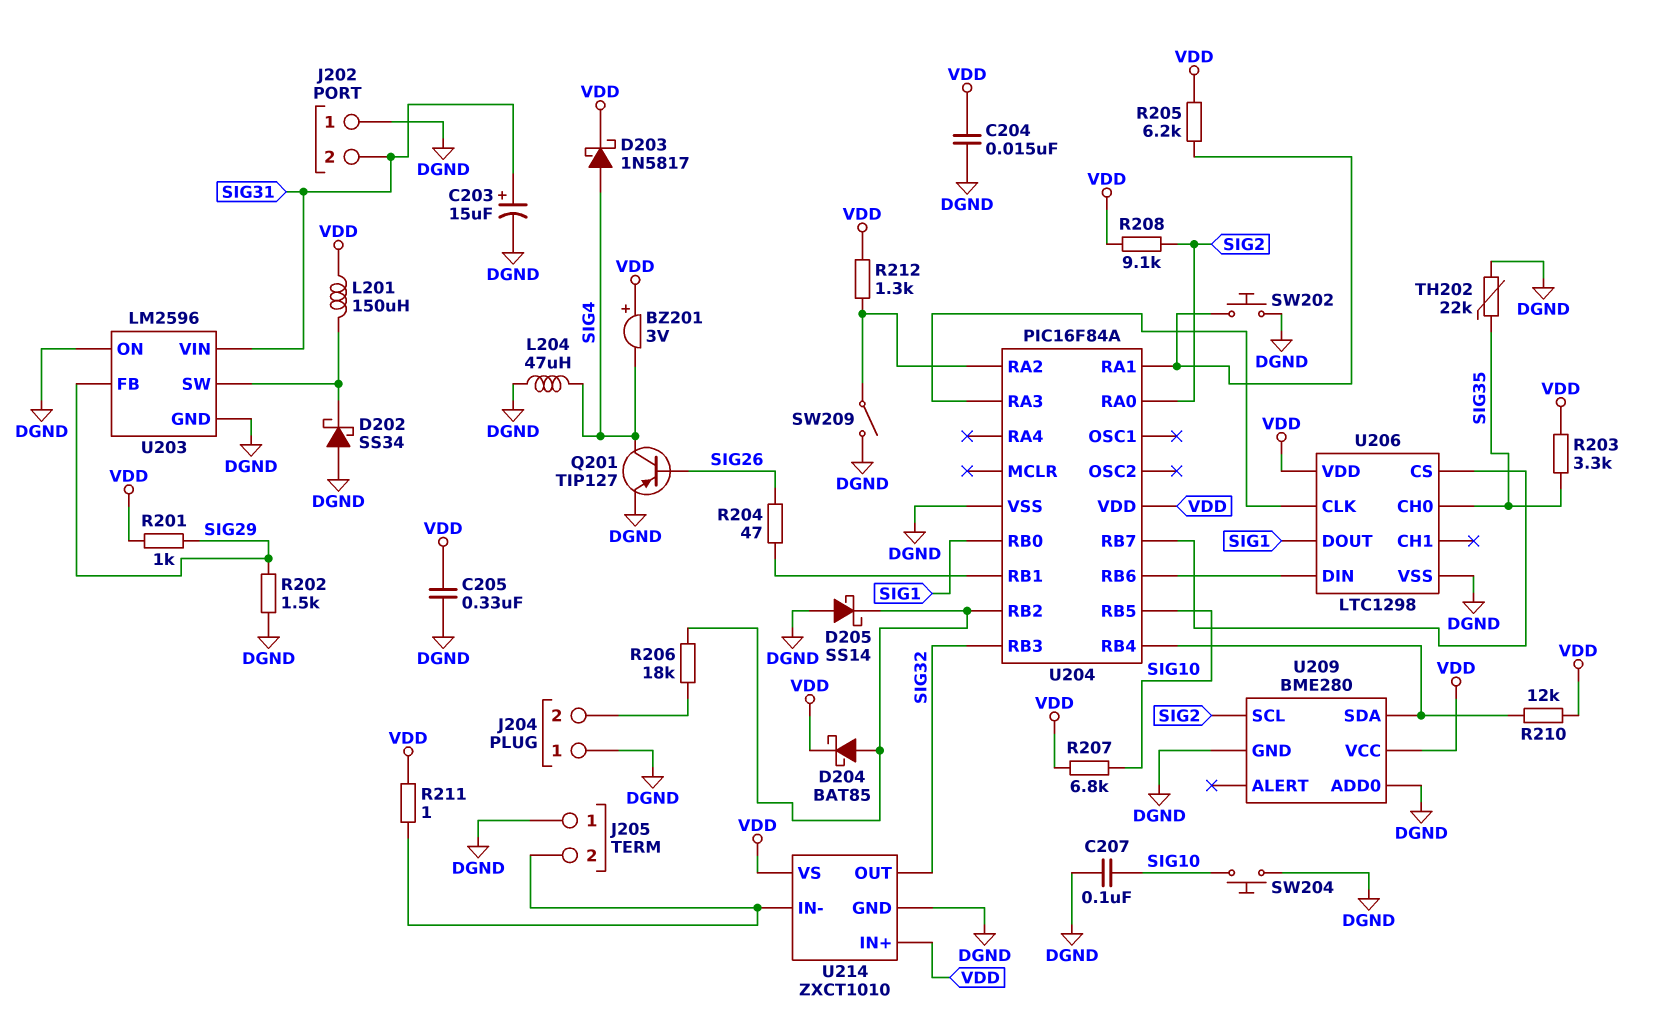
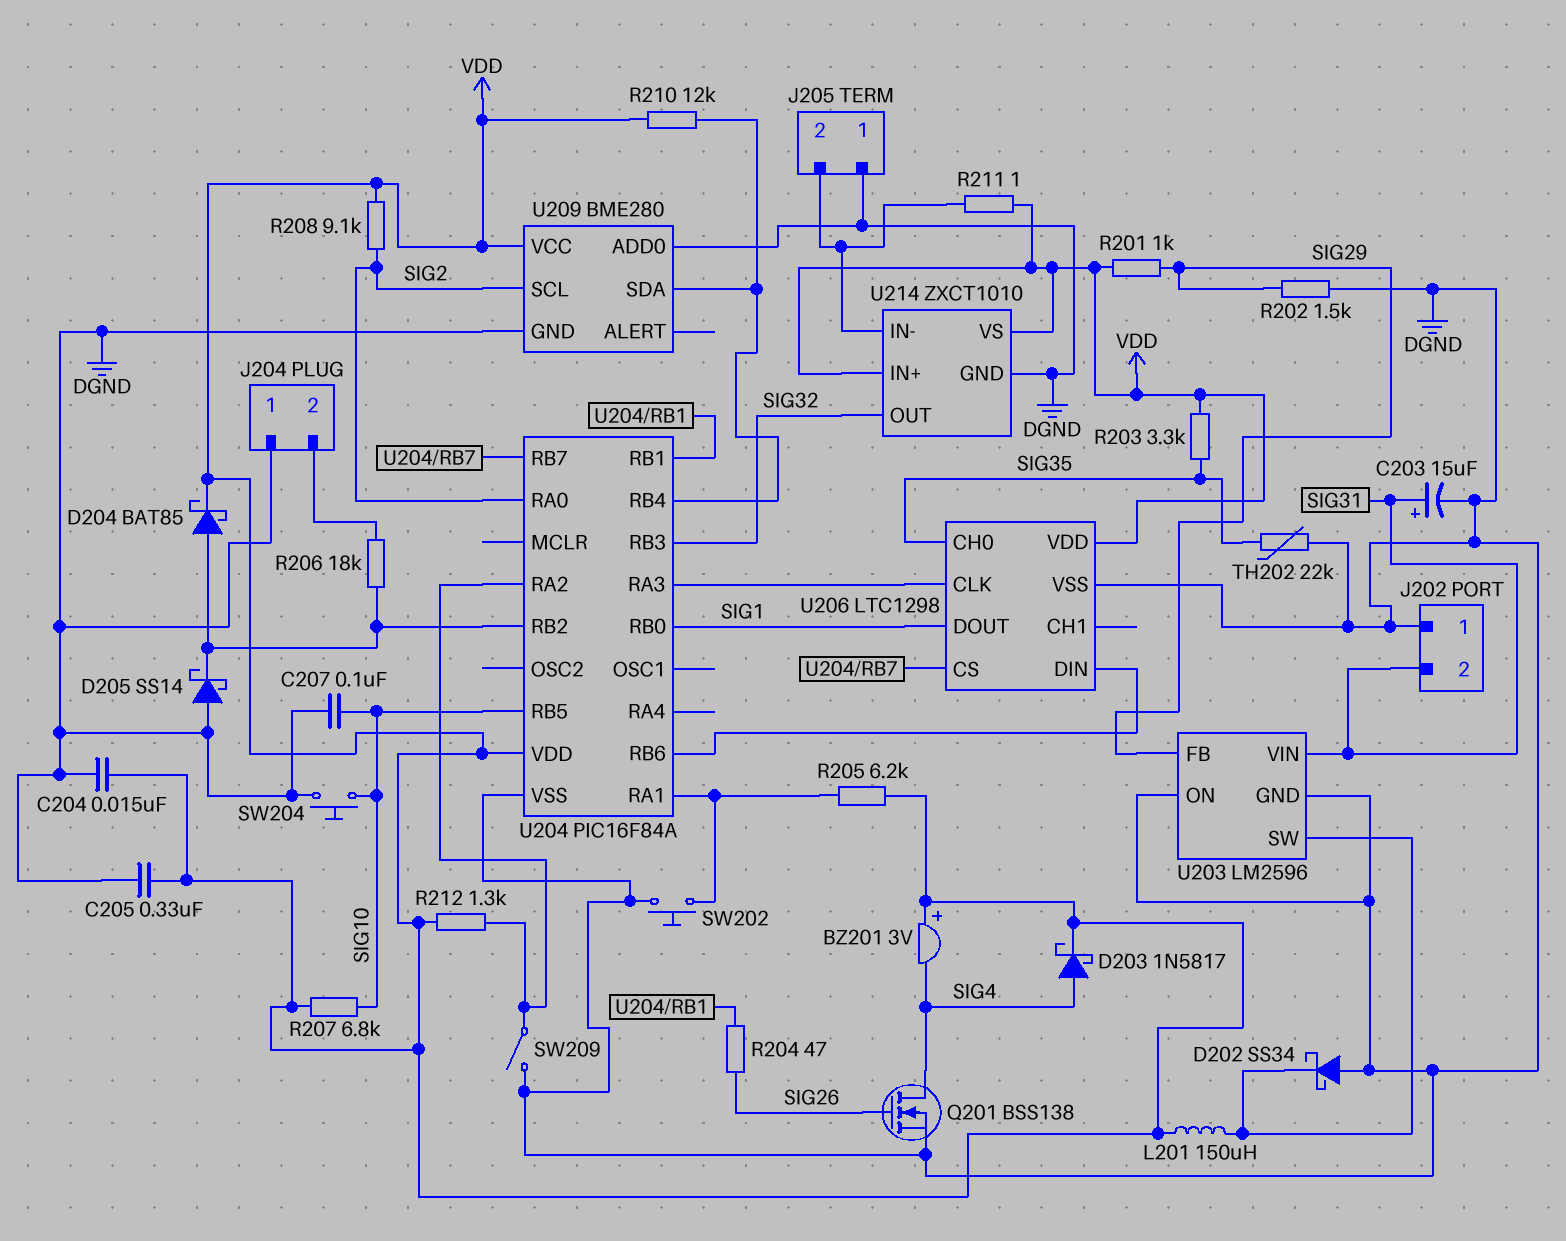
L204: 47uH (DGND, SIG4) -> none
Q201: PNP TIP127 (B SIG26, C SIG4, E DGND) -> NMOS BSS138 (G SIG26, D SIG4, S DGND)

